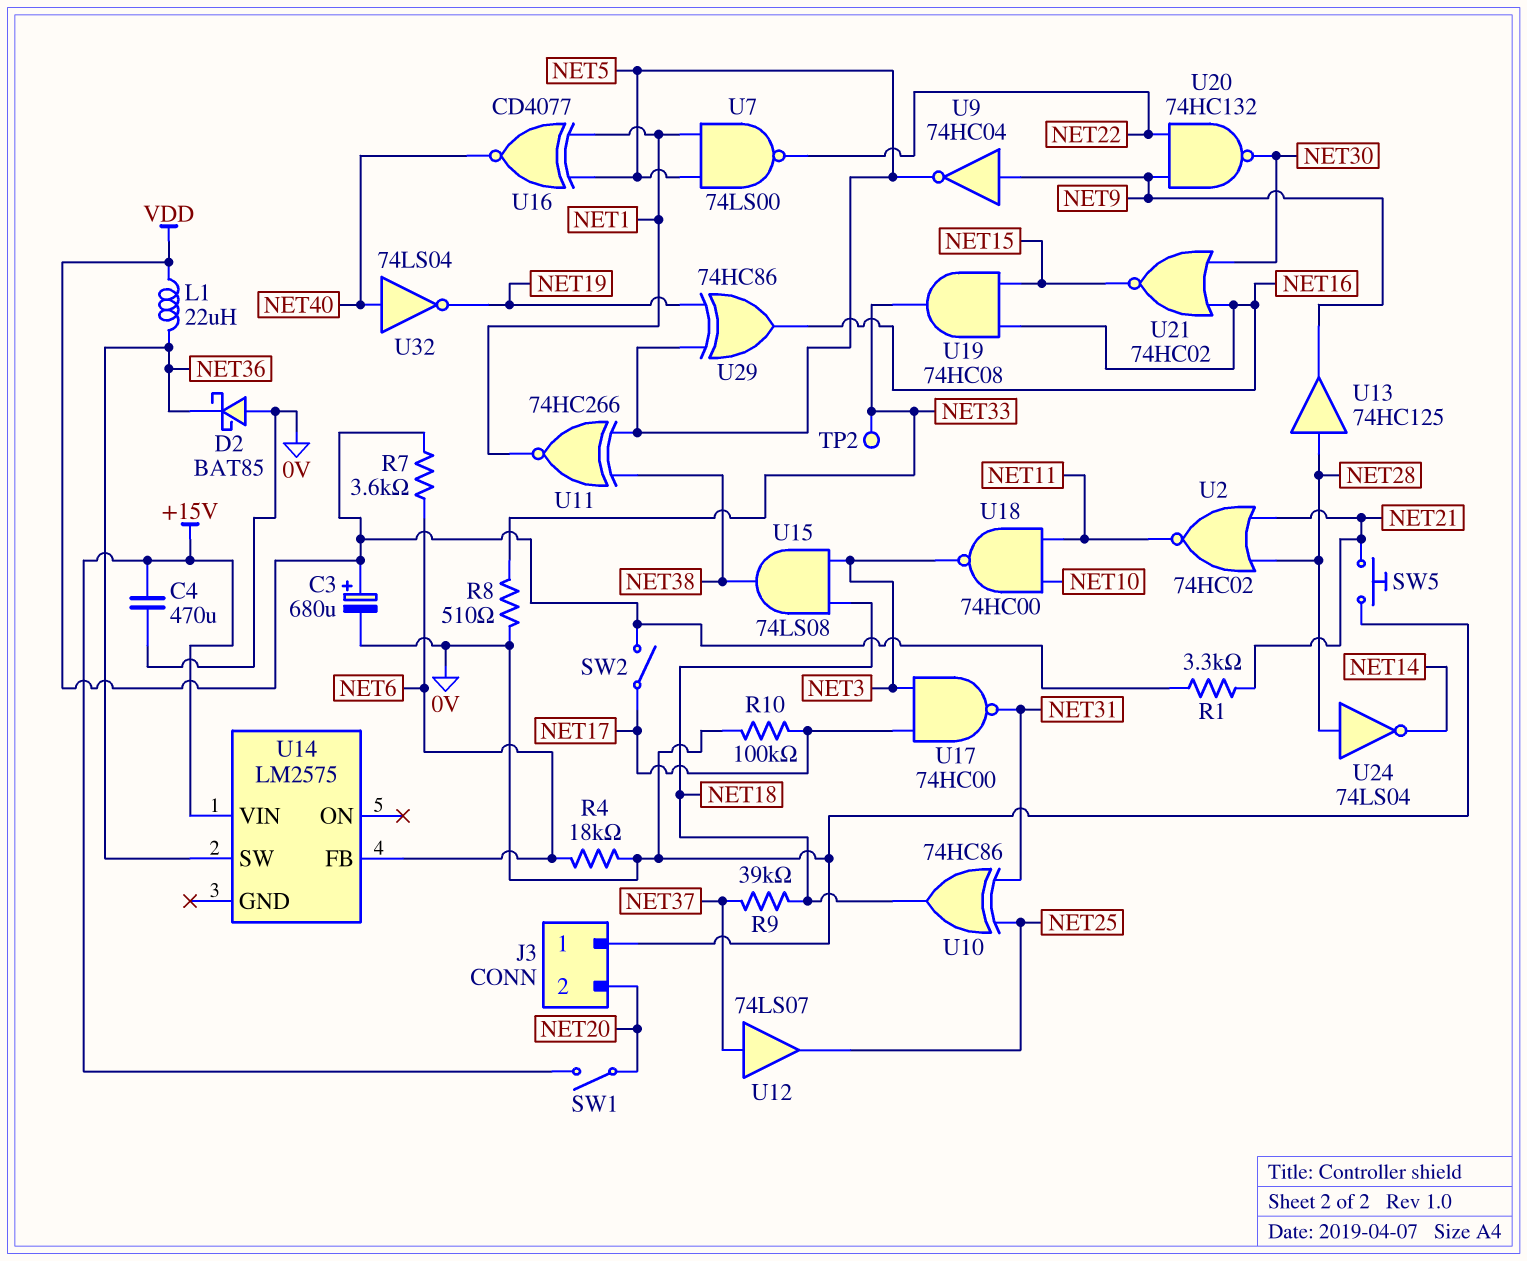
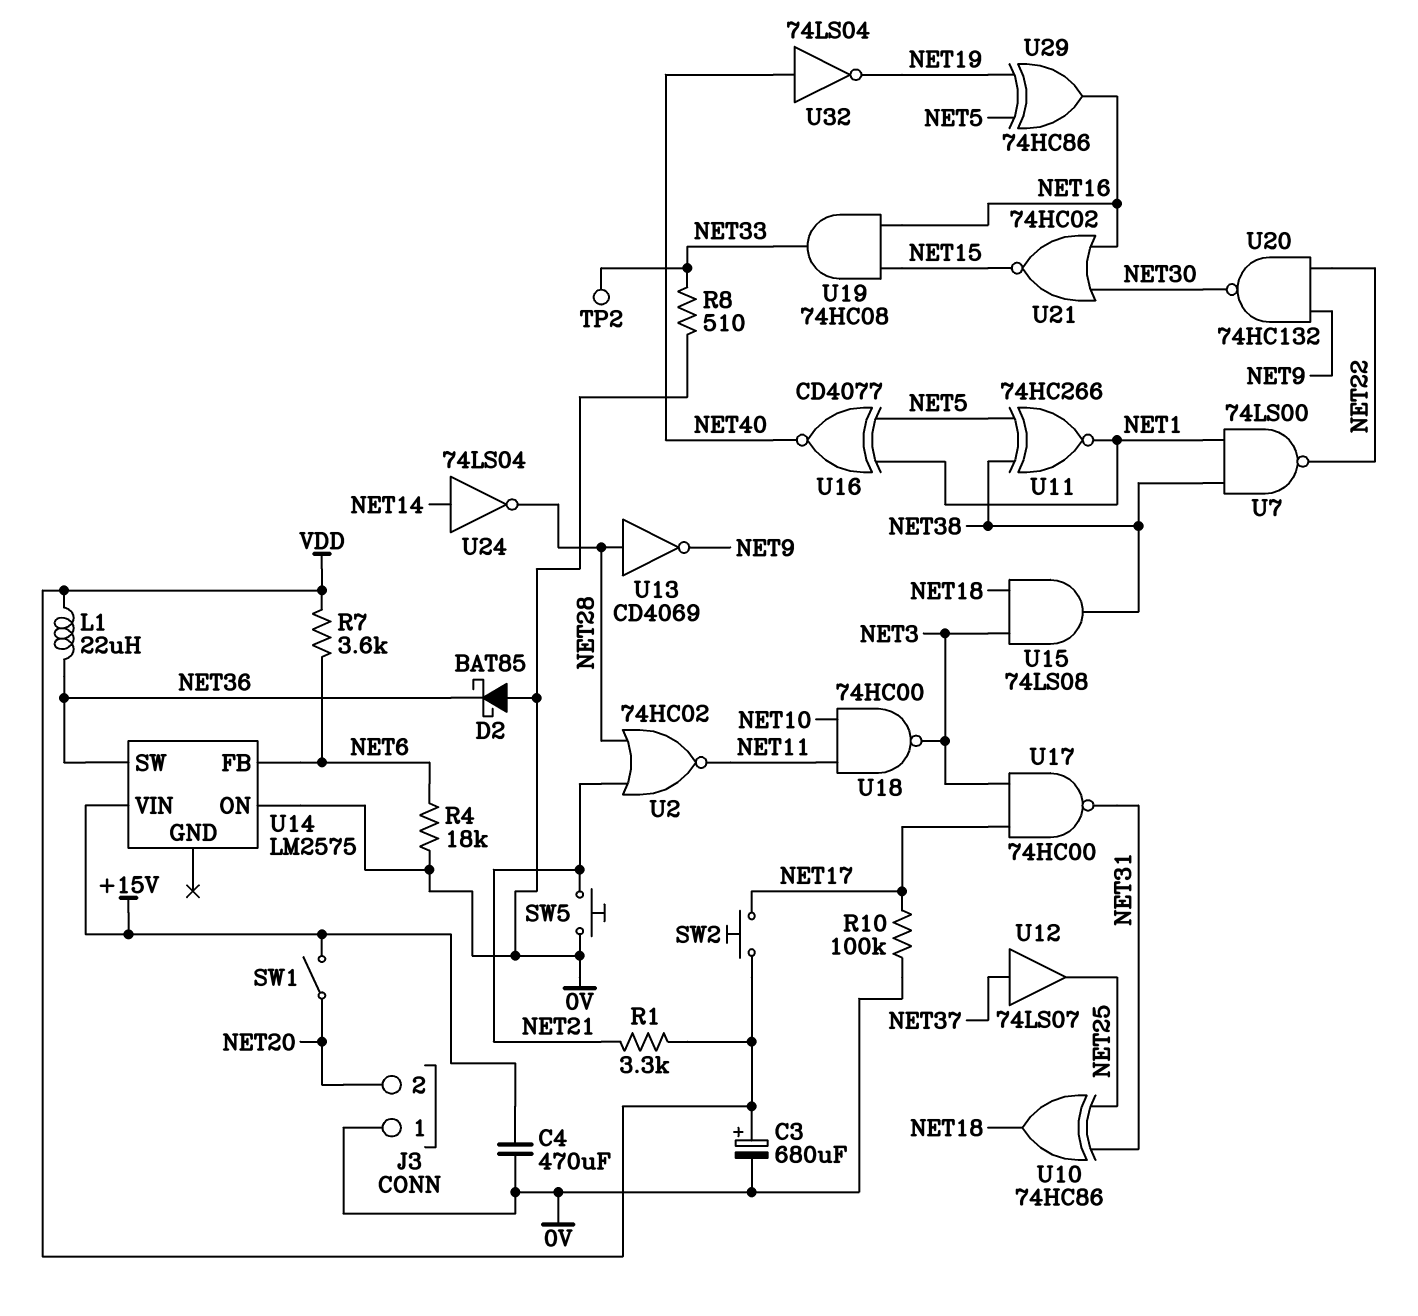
R9: 39k (NET18, NET37) -> none
SW2: switch (NET17, VDD) -> button (NET17, VDD)
U7: NAND 74LS00 (in NET1, in NET5, out NET22) -> NAND 74LS00 (in NET1, in NET38, out NET22)
U9: NOT 74HC04 (in NET9, out NET5) -> none
U13: buffer 74HC125 (in NET28, out NET9) -> NOT CD4069 (in NET28, out NET9)
U14 pin ON: none -> 0V
U24: NOT 74LS04 (in NET28, out NET14) -> NOT 74LS04 (in NET14, out NET28)

